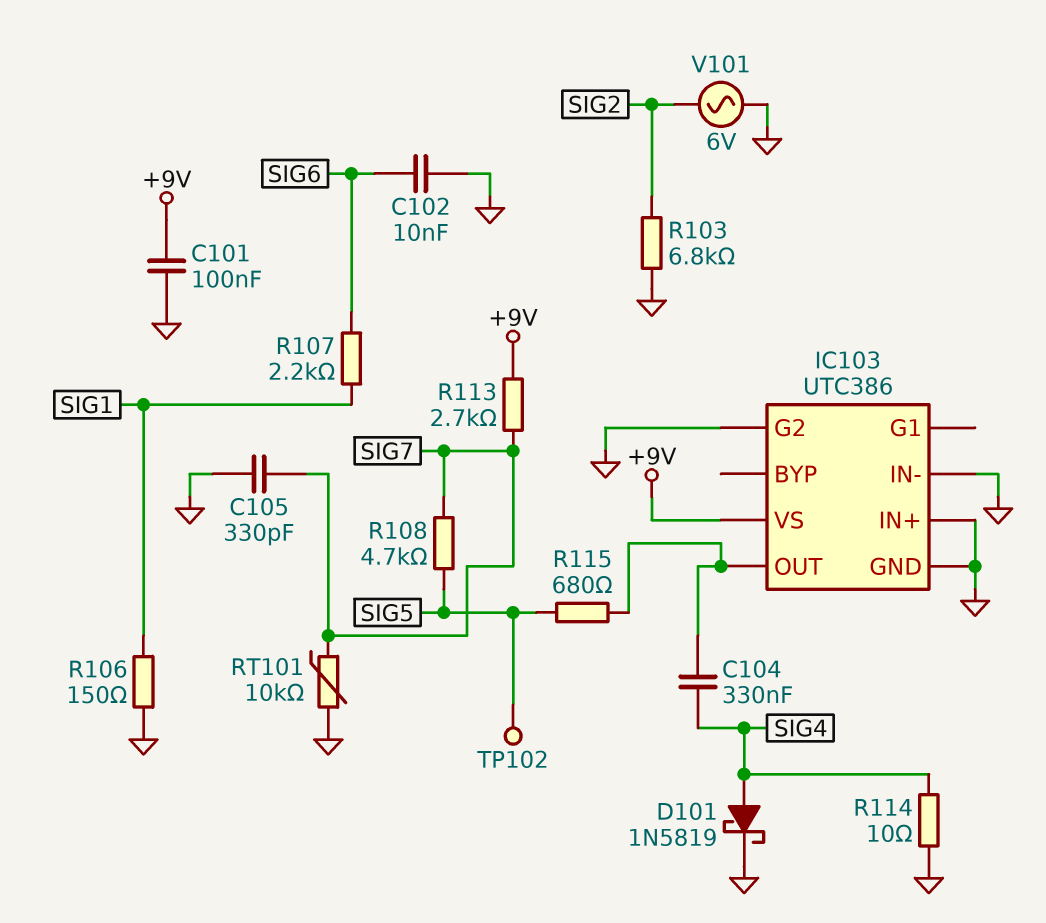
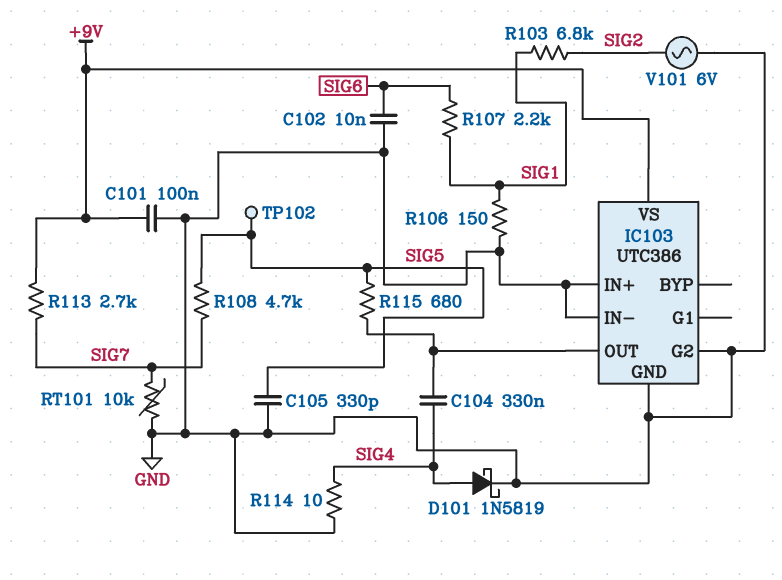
C105: 330pF (GND, SIG7) -> 330pF (GND, SIG5)
R103: 6.8k (GND, SIG2) -> 6.8k (SIG1, SIG2)

